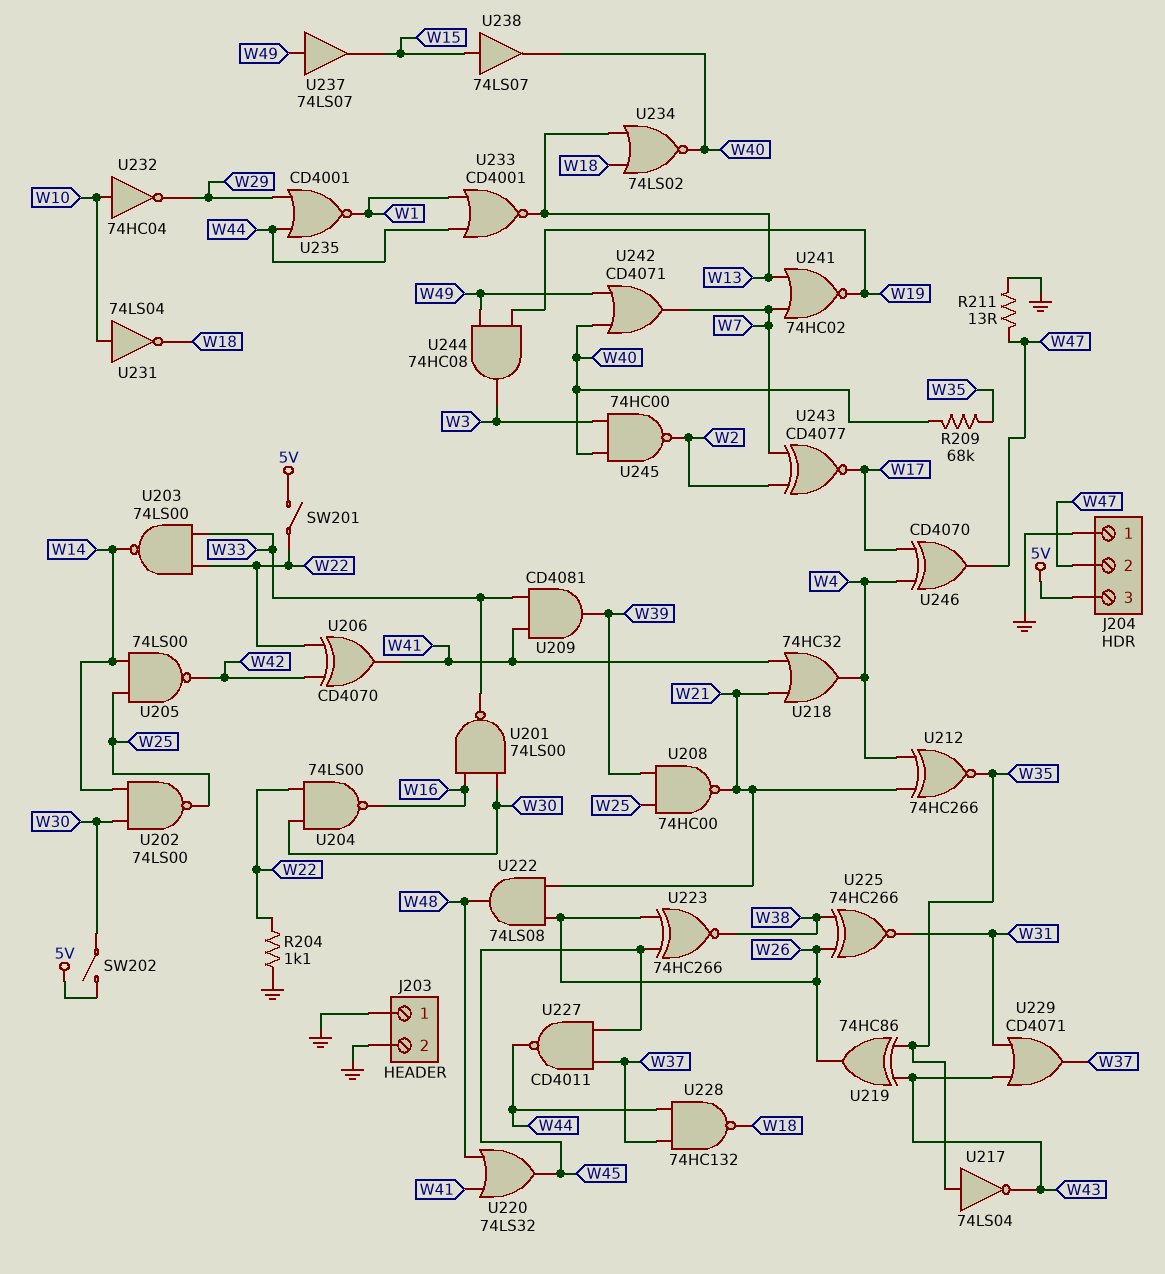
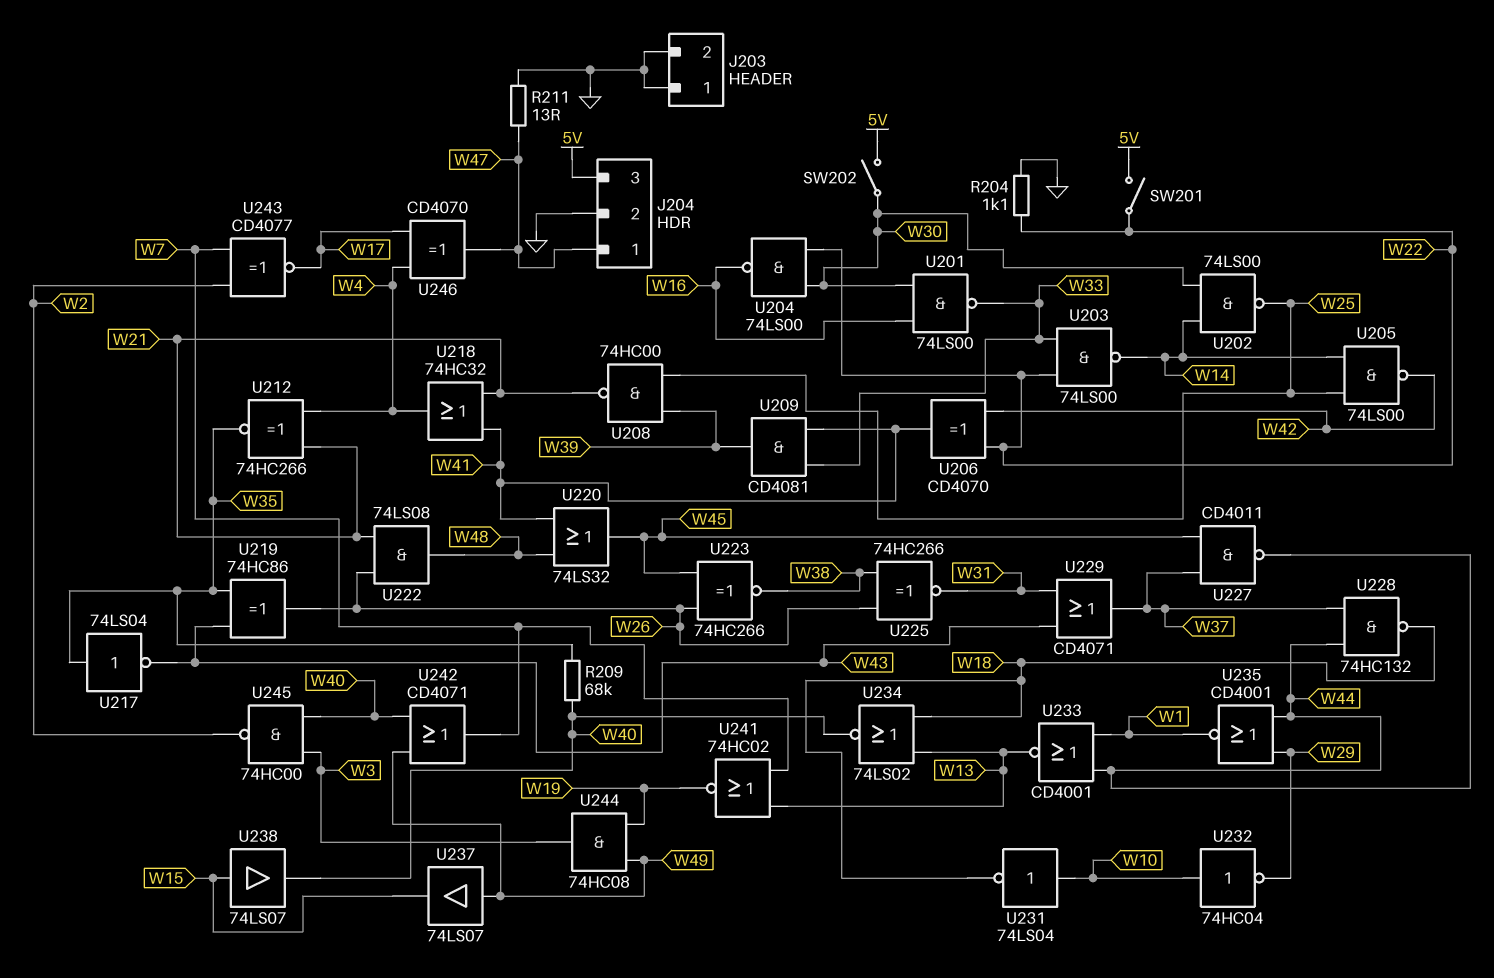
J204 pin 1: GND -> W47
J204 pin 2: W47 -> GND

